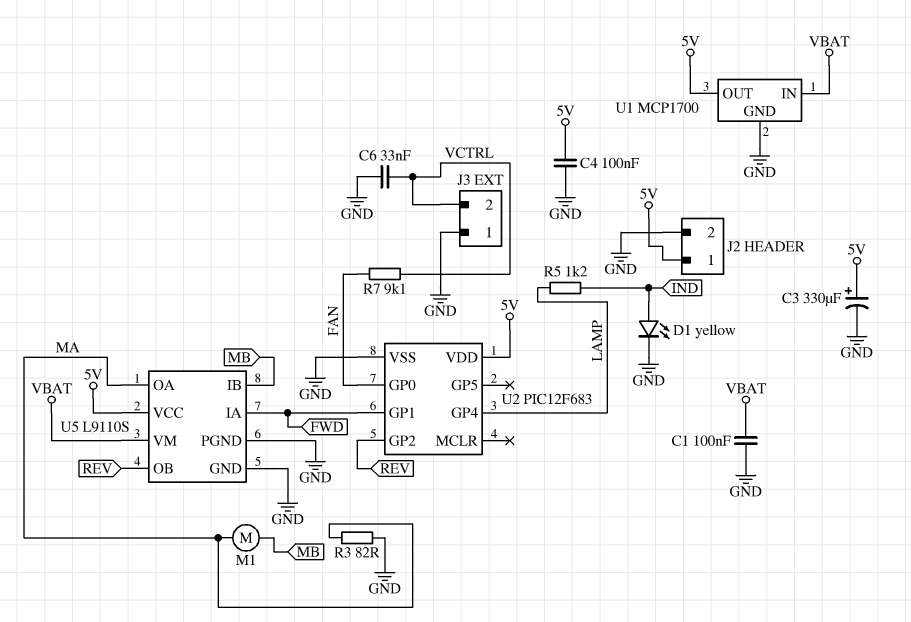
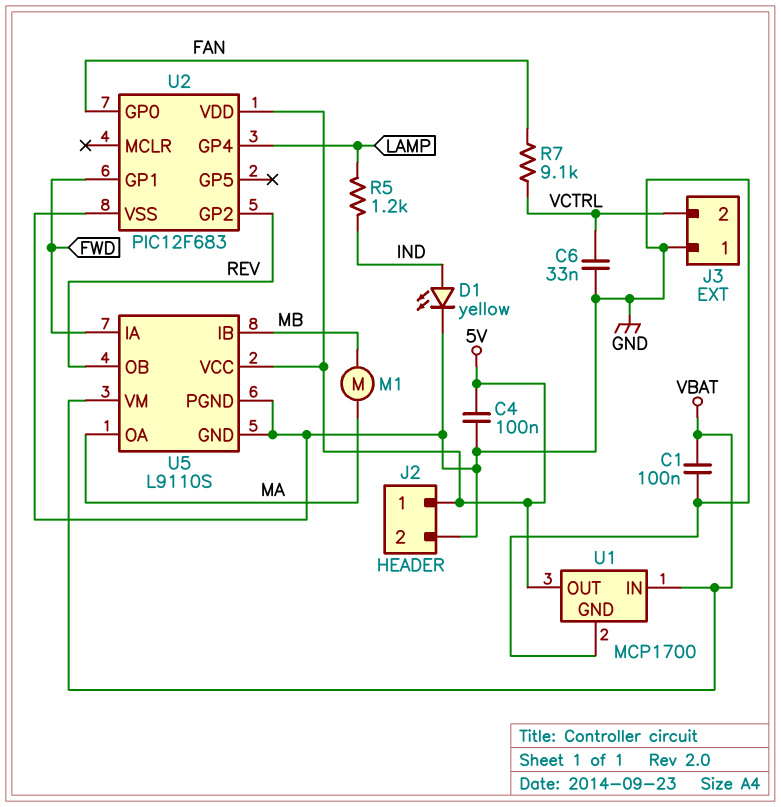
C3: 330uF (plus 5V, minus GND) -> none
R3: 82 (GND, MA) -> none

